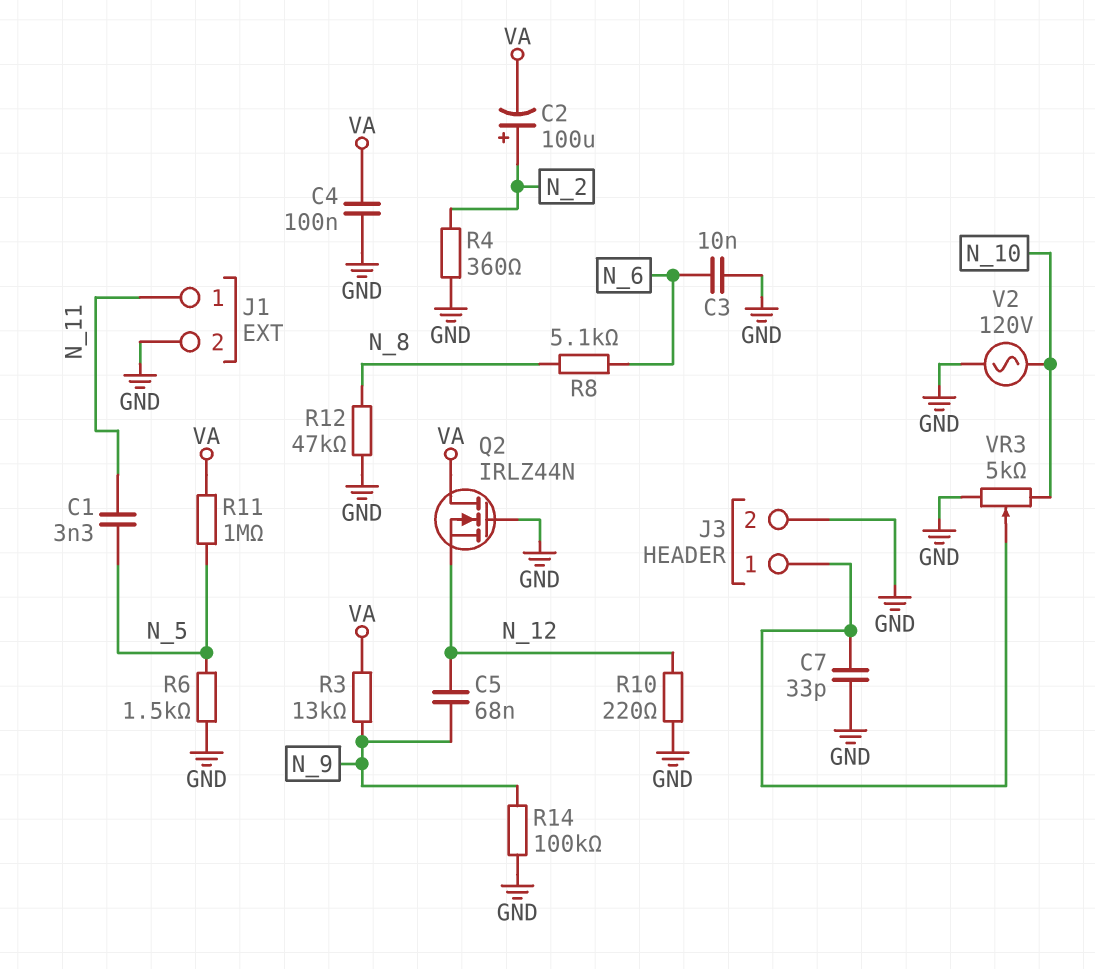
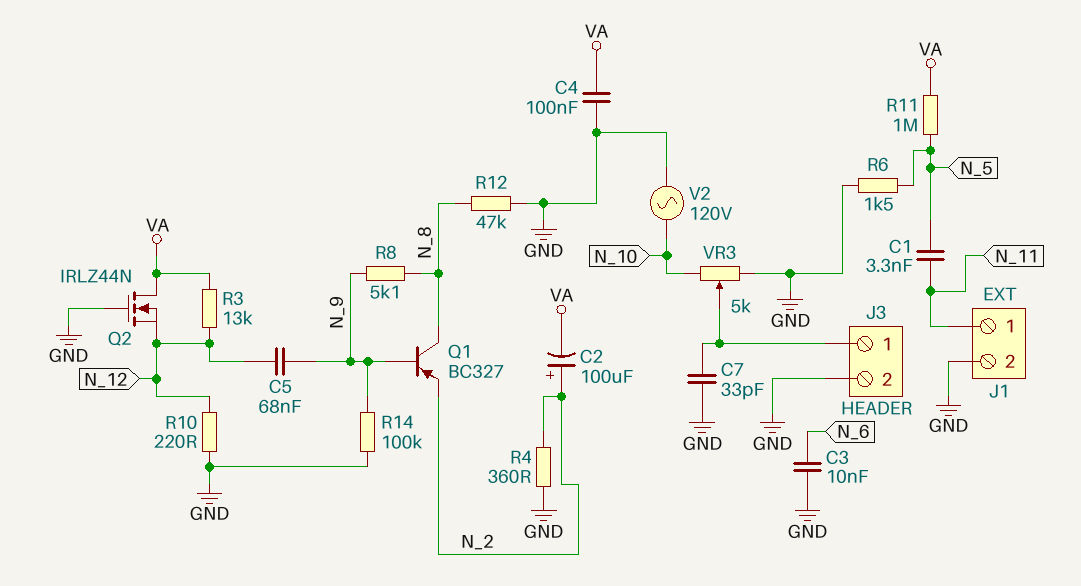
Q1: none -> PNP BC327 (B N_9, C N_8, E N_2)
R3: 13k (N_9, VA) -> 13k (N_12, VA)
R8: 5.1k (N_6, N_8) -> 5.1k (N_8, N_9)

